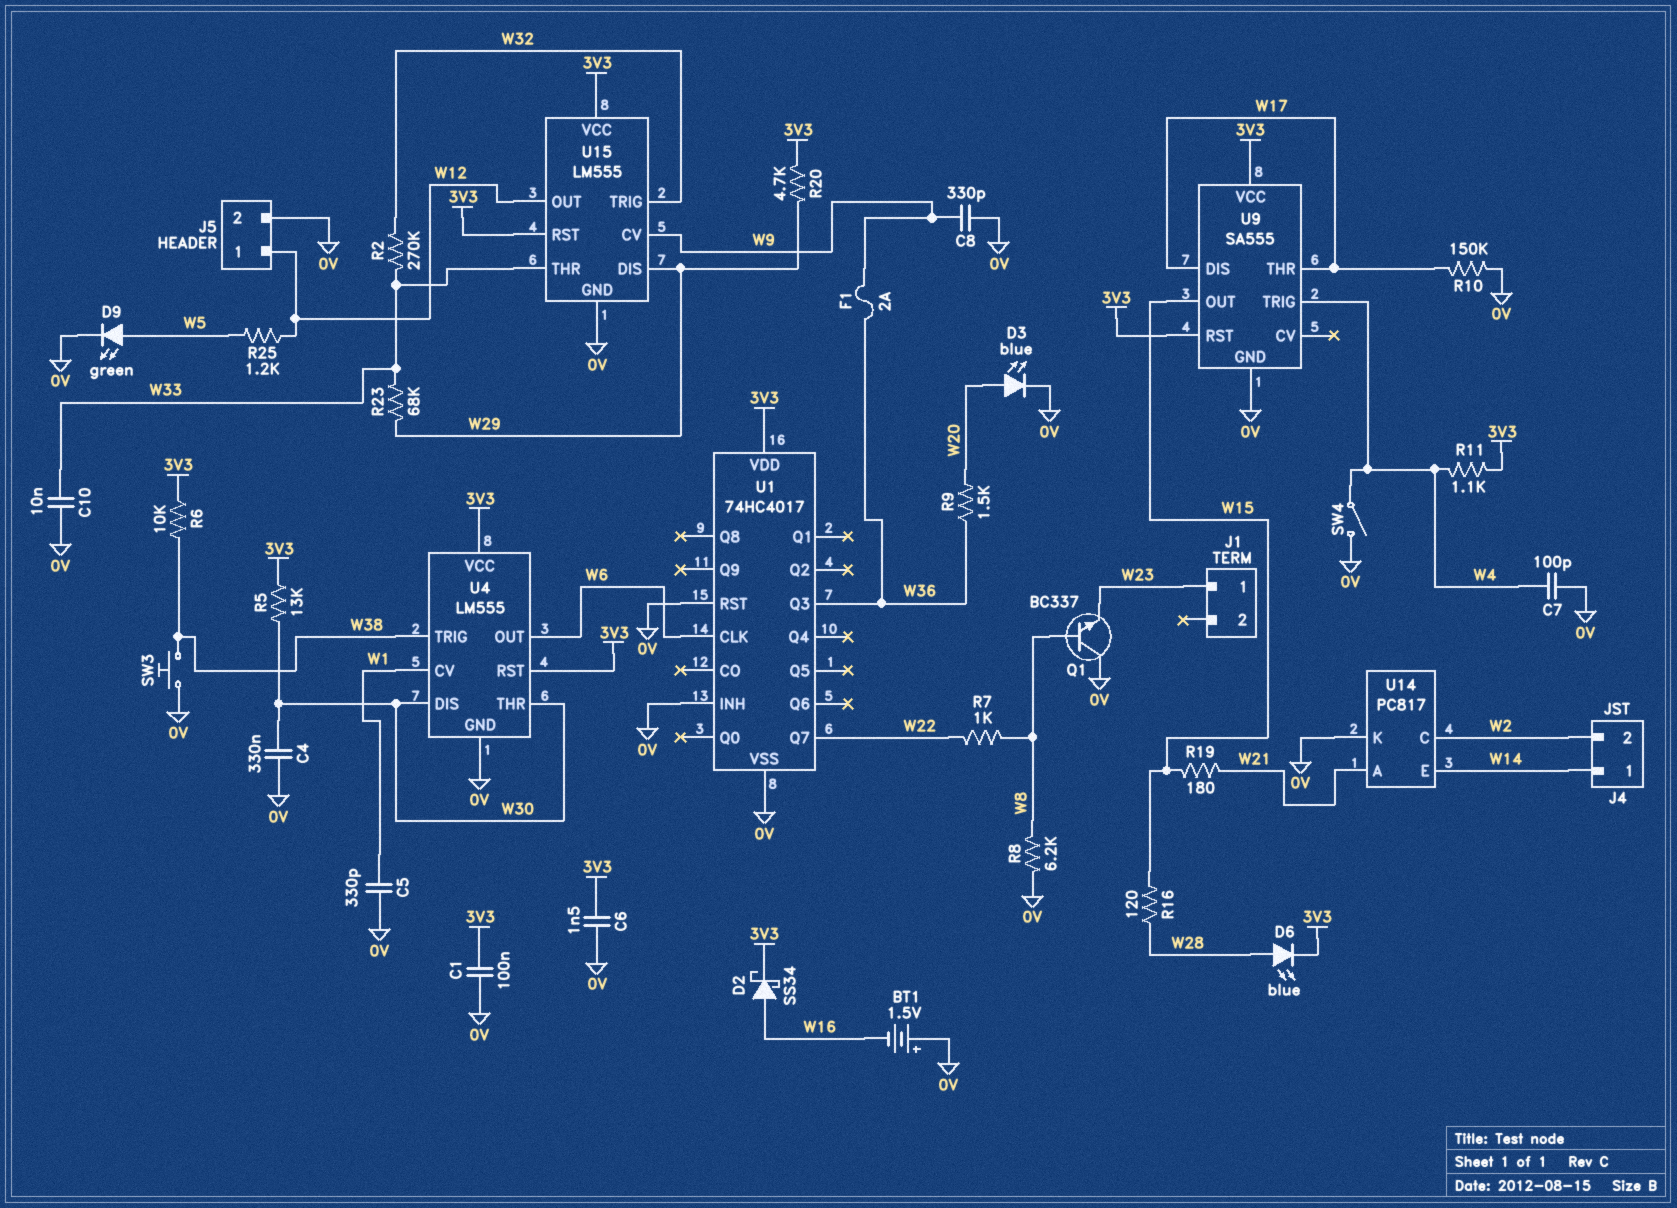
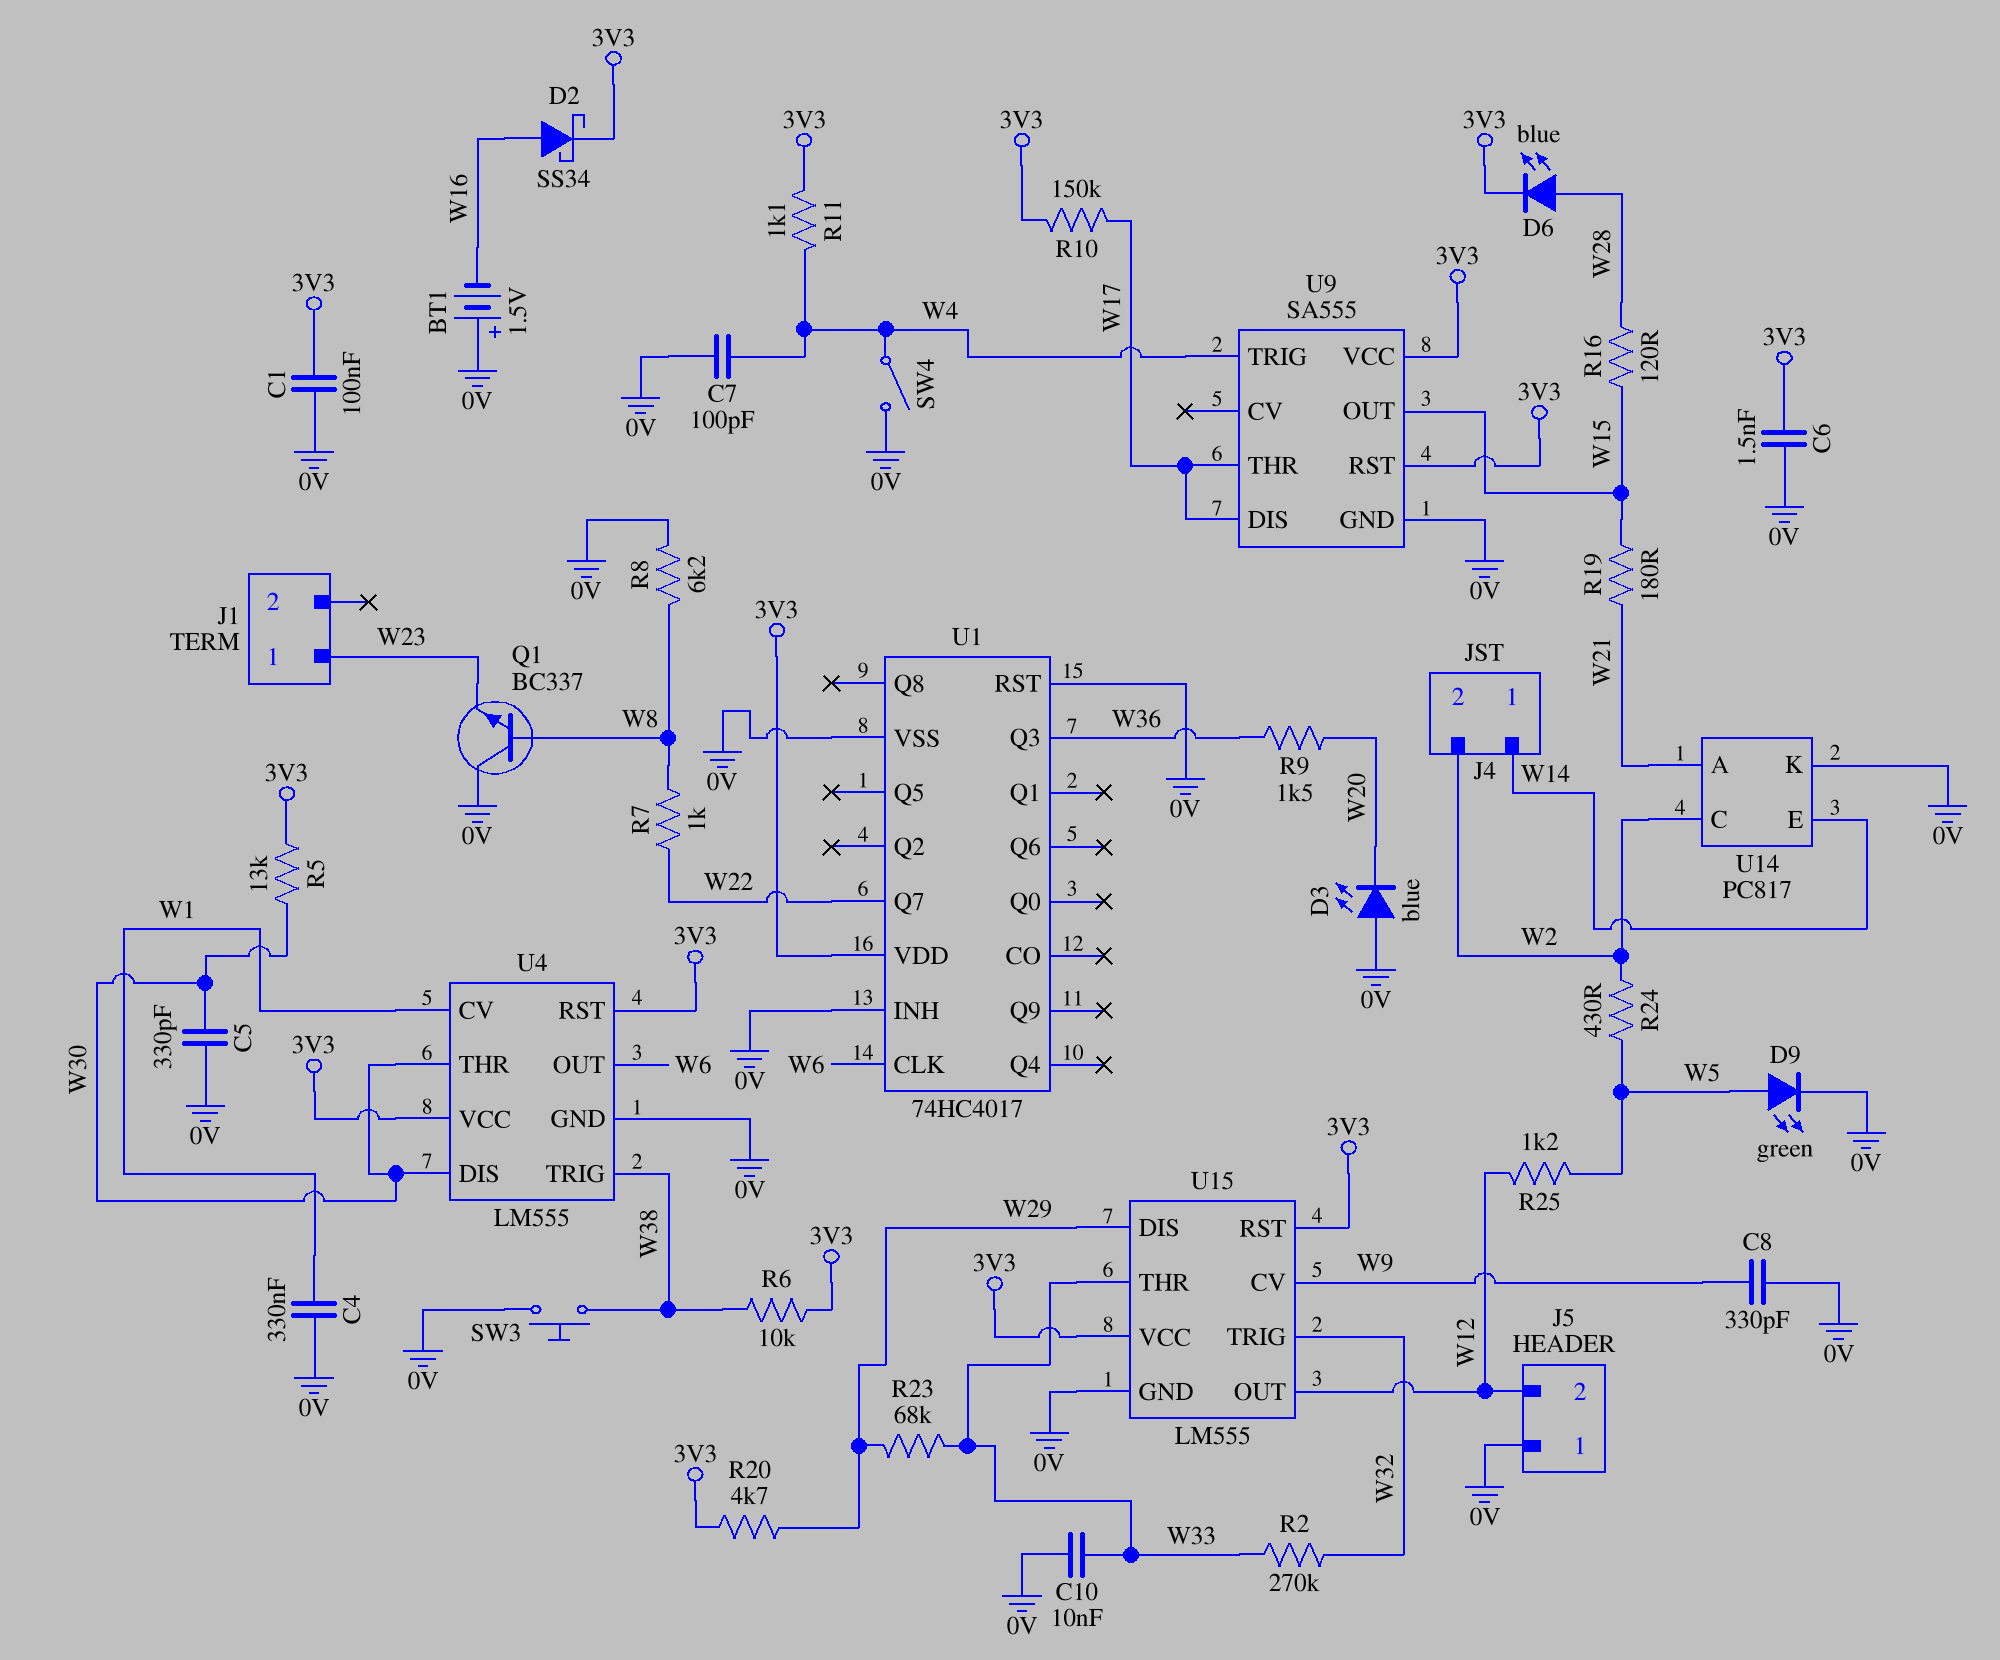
C4: 330nF (0V, W30) -> 330nF (0V, W1)
C5: 330pF (0V, W1) -> 330pF (0V, W30)
D3: LED blue (A W20, K 0V) -> LED blue (A 0V, K W20)
F1: 2A (W9, W36) -> none
J5 pin 1: W12 -> 0V
J5 pin 2: 0V -> W12
R10: 150k (0V, W17) -> 150k (3V3, W17)
R24: none -> 430 (W2, W5)

